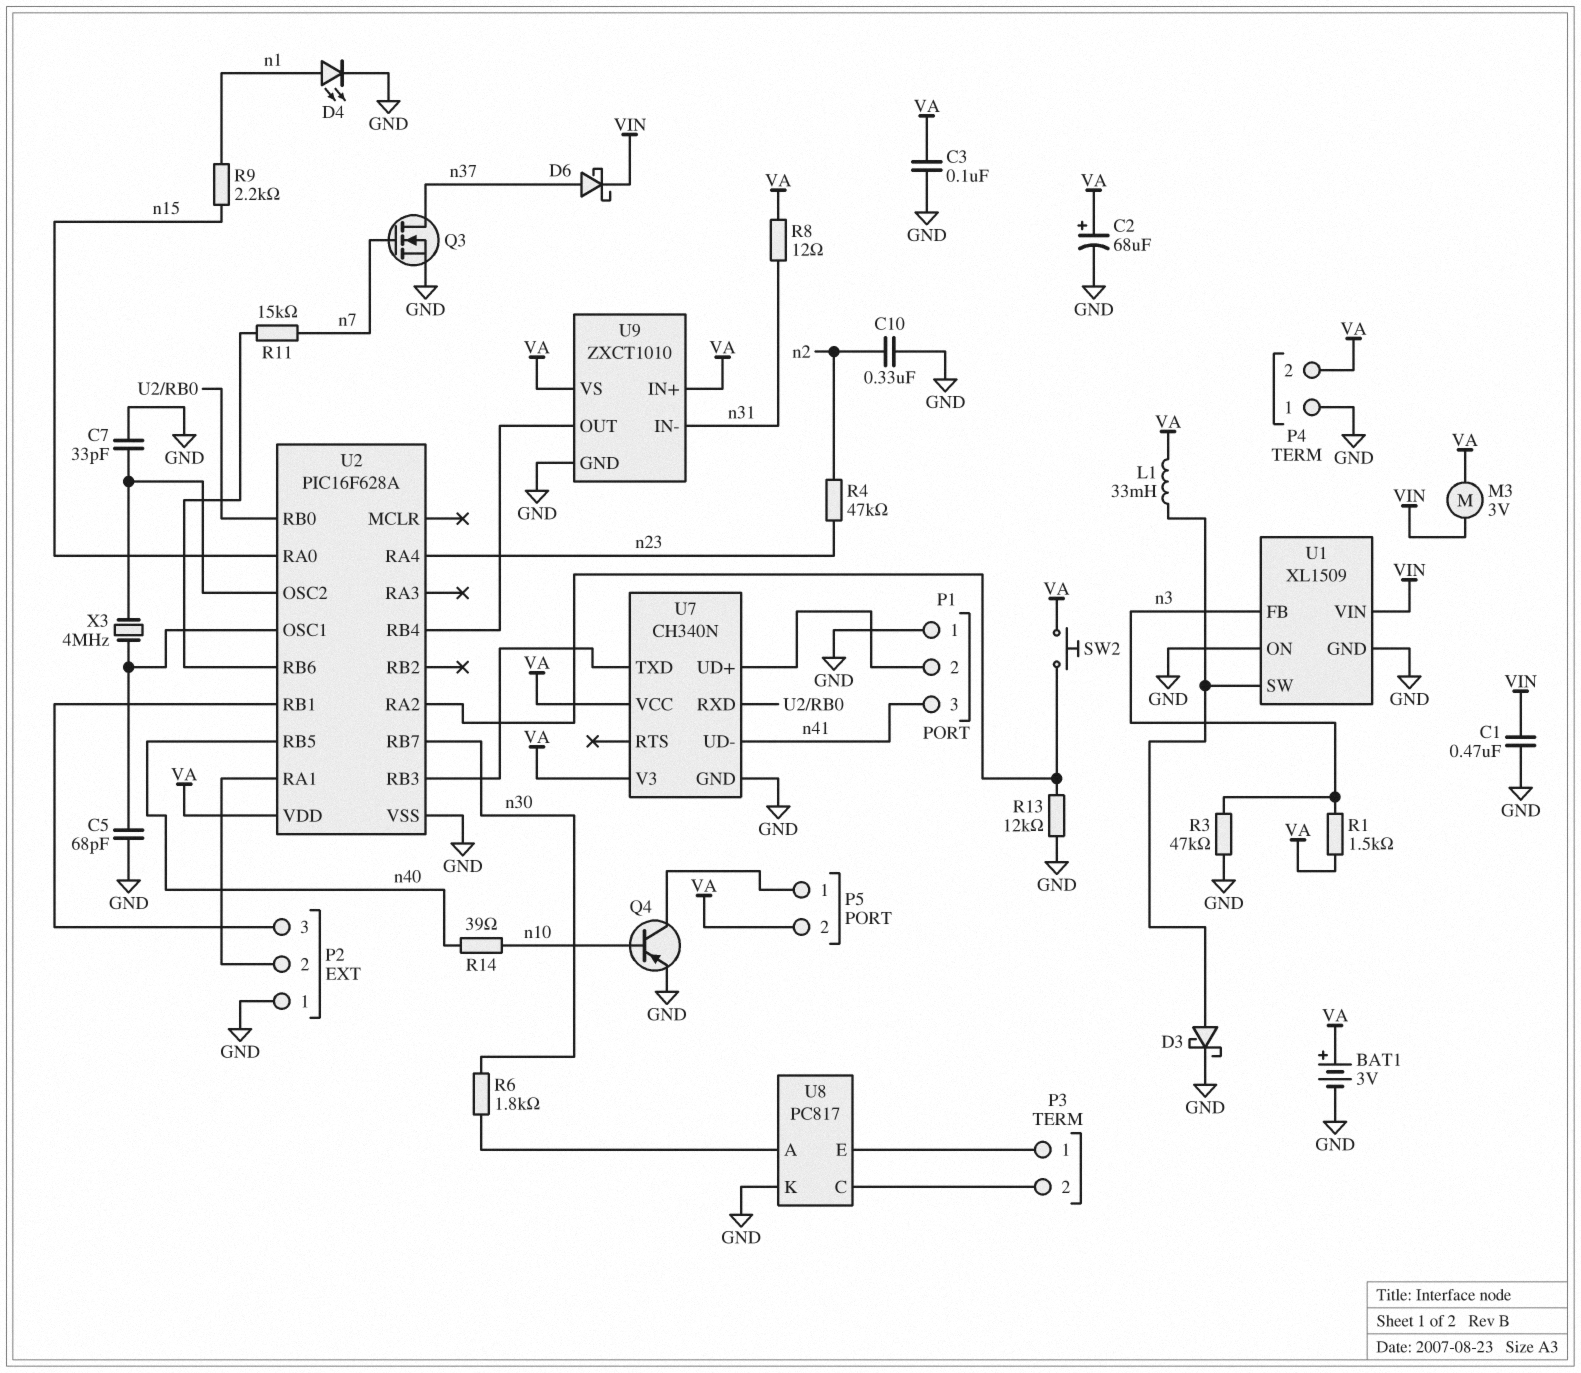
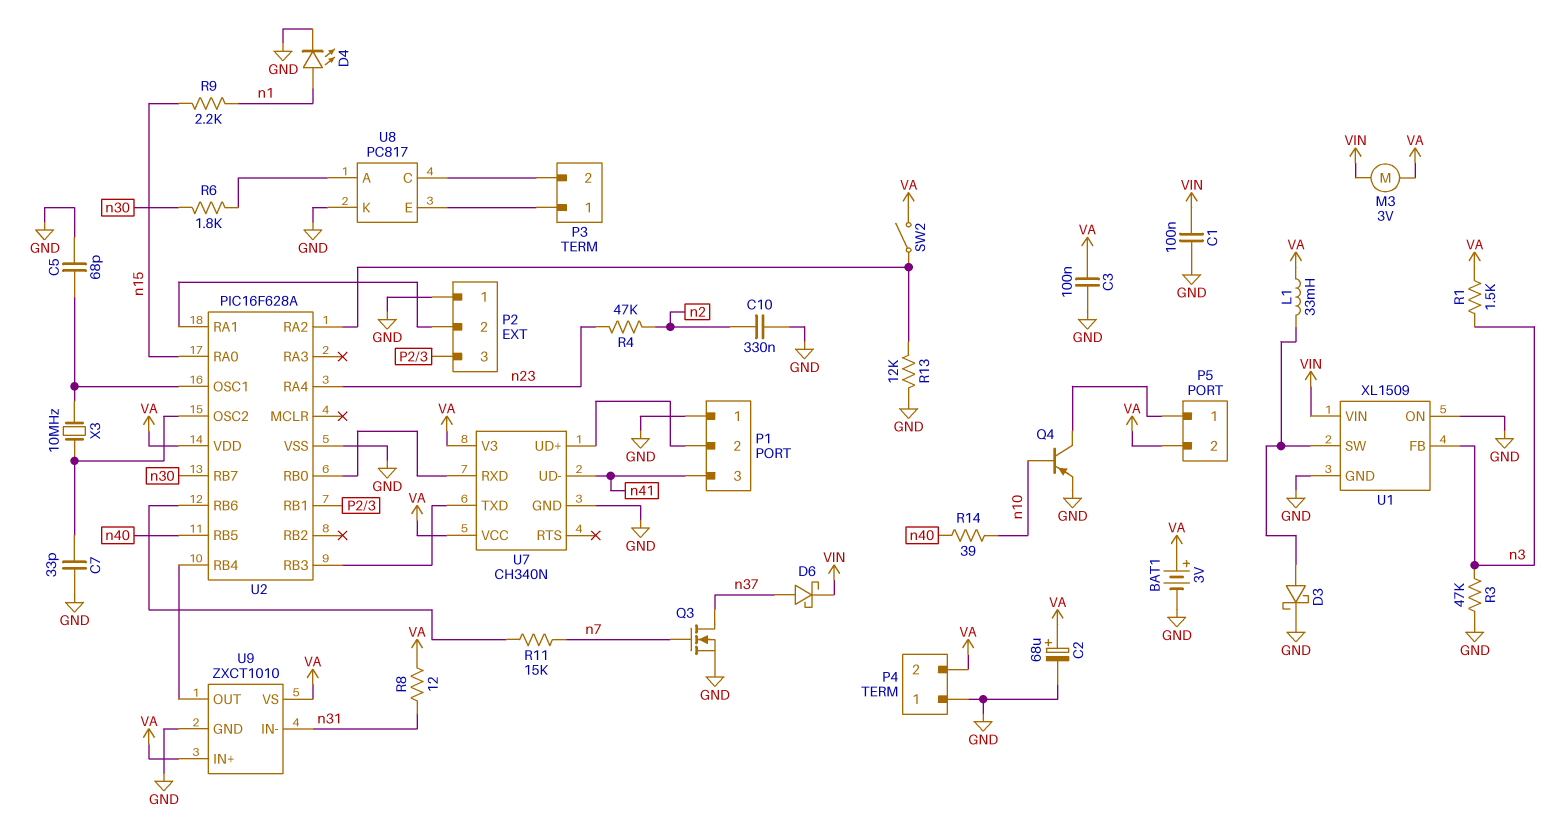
C1: 470nF (GND, VIN) -> 100nF (GND, VIN)
SW2: button (U2/RA2, VA) -> switch (U2/RA2, VA)
X3: 4MHz (U2/OSC1, U2/OSC2) -> 10MHz (U2/OSC1, U2/OSC2)

